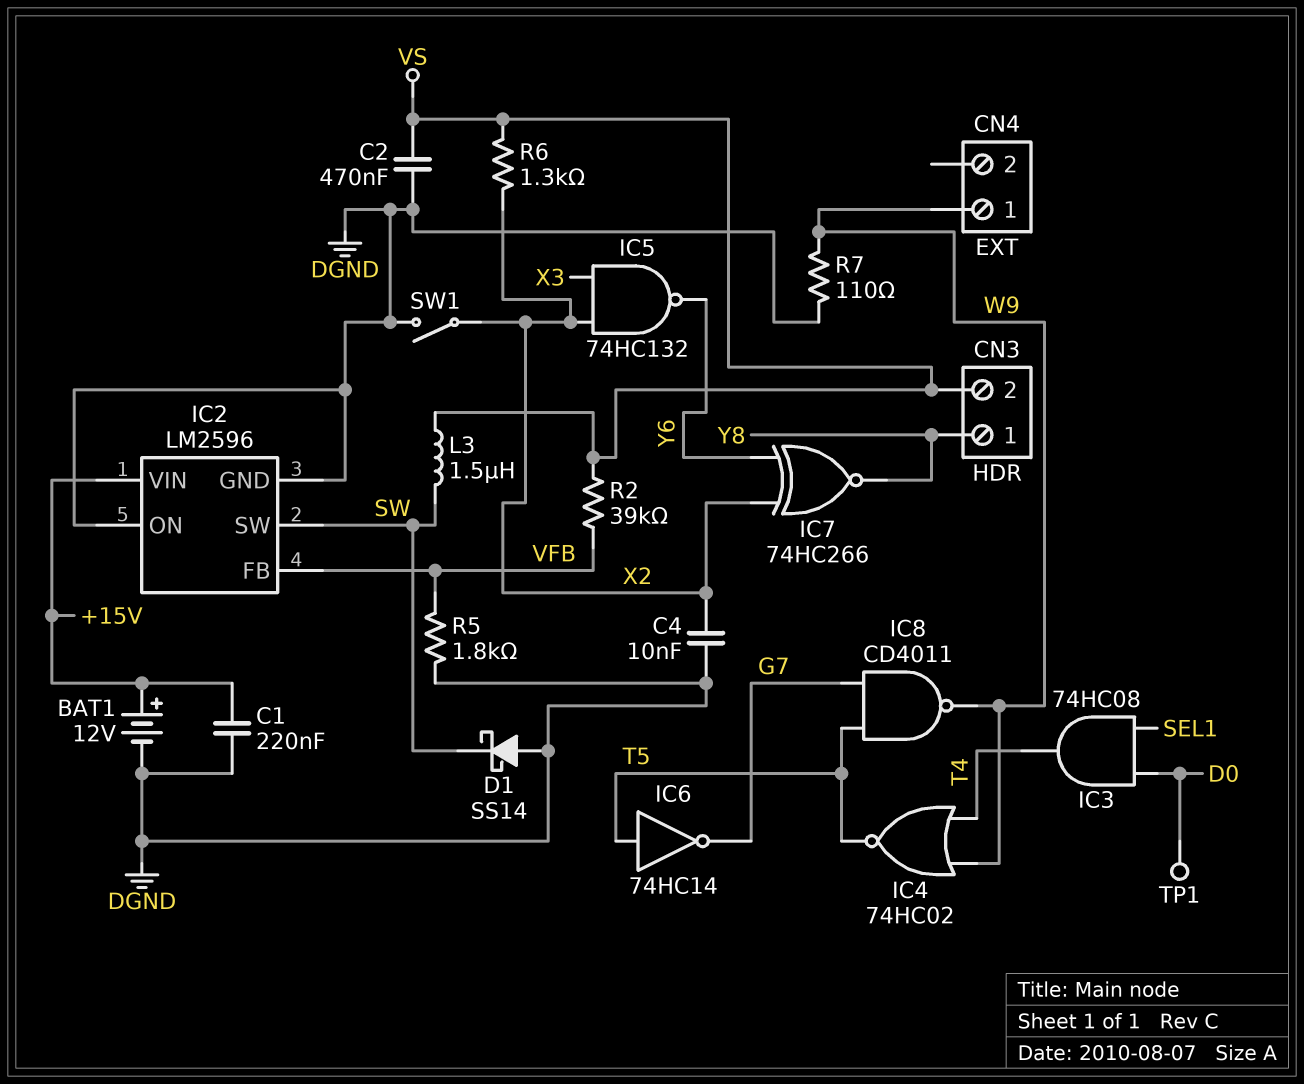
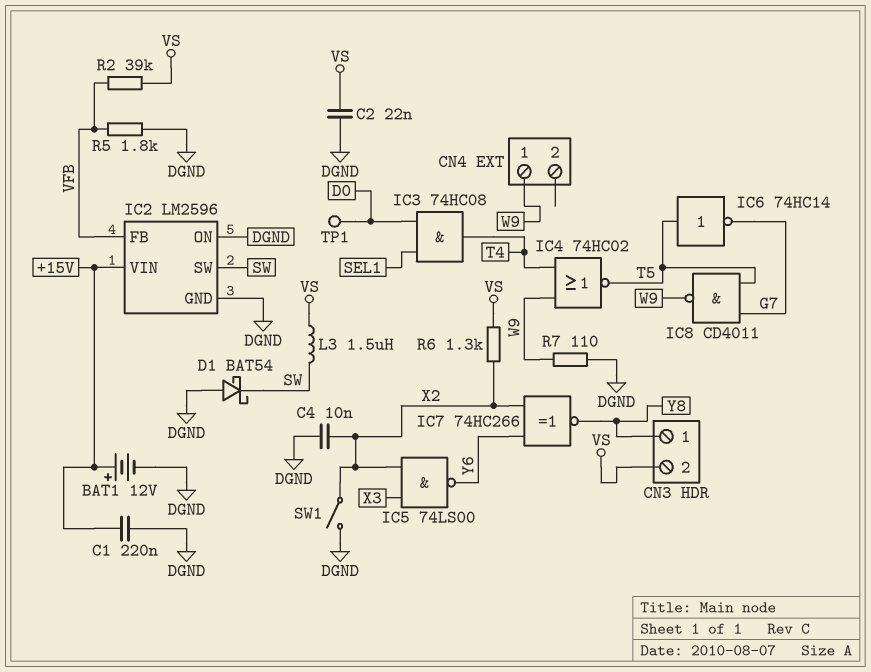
C2: 470nF (DGND, VS) -> 22nF (DGND, VS)
D1: schottky SS14 (A DGND, K SW) -> schottky BAT54 (A DGND, K SW)
IC5: NAND 74HC132 (in X2, in X3, out Y6) -> NAND 74LS00 (in X2, in X3, out Y6)

